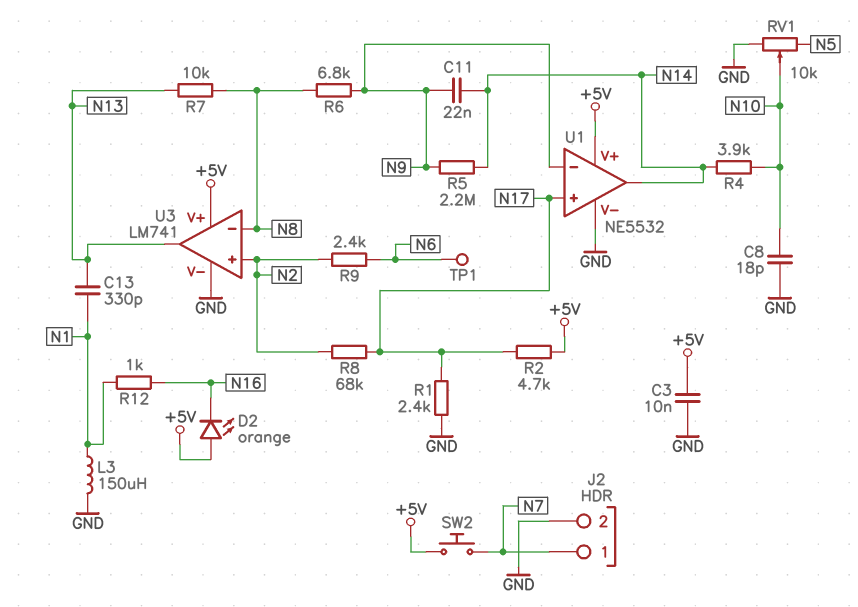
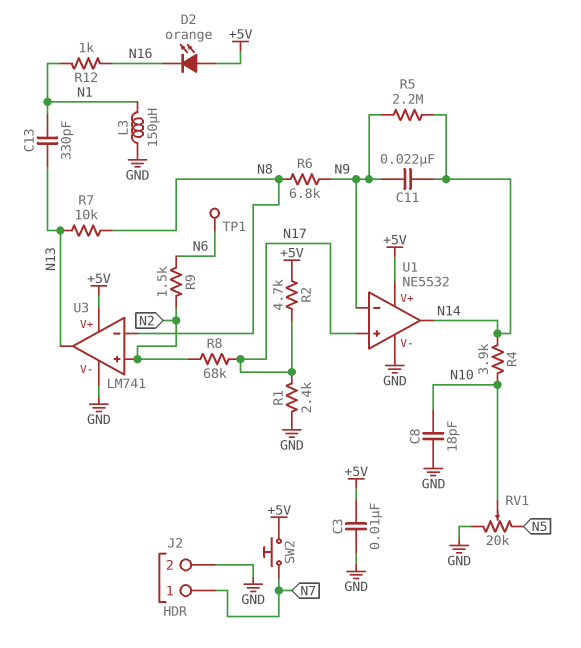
R9: 2.4k (N2, N6) -> 1.5k (N2, N6)
RV1: 10k (GND, N5, wiper N10) -> 20k (GND, N5, wiper N10)

